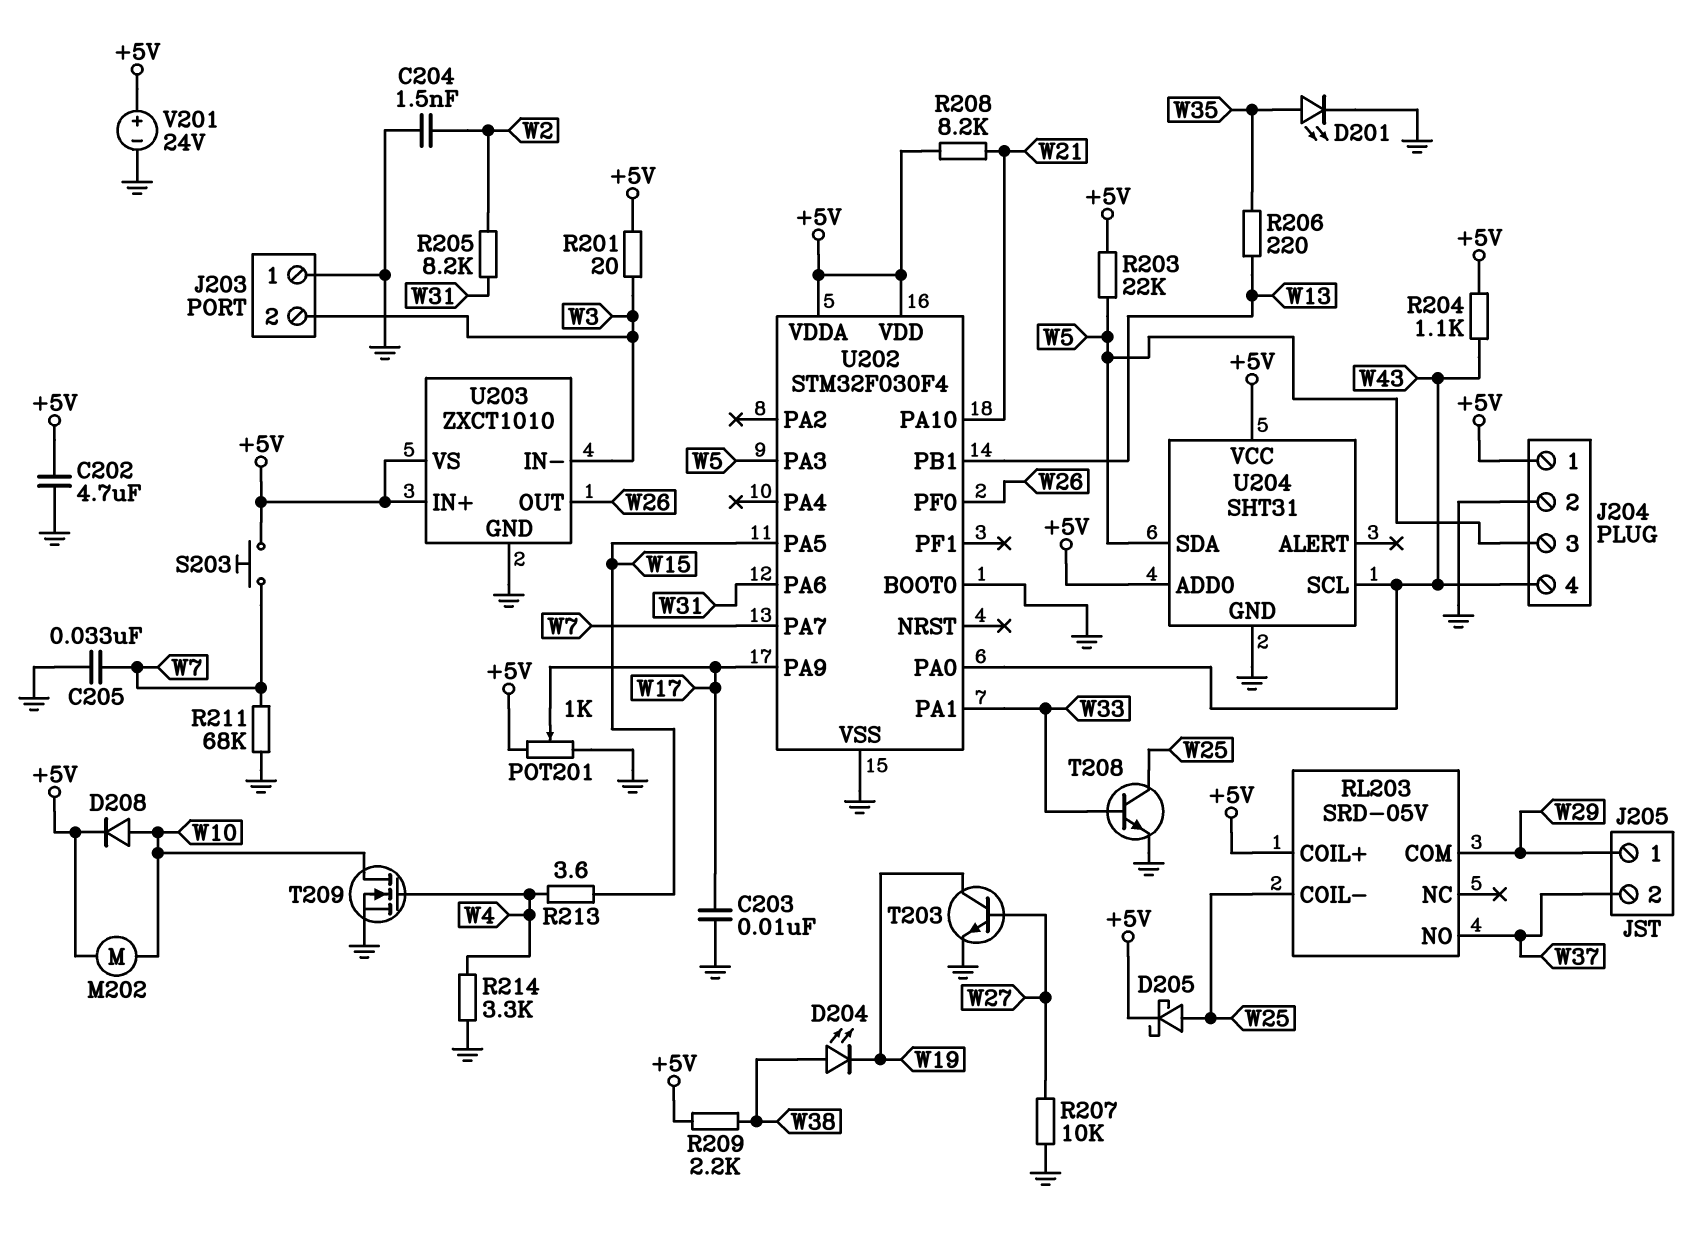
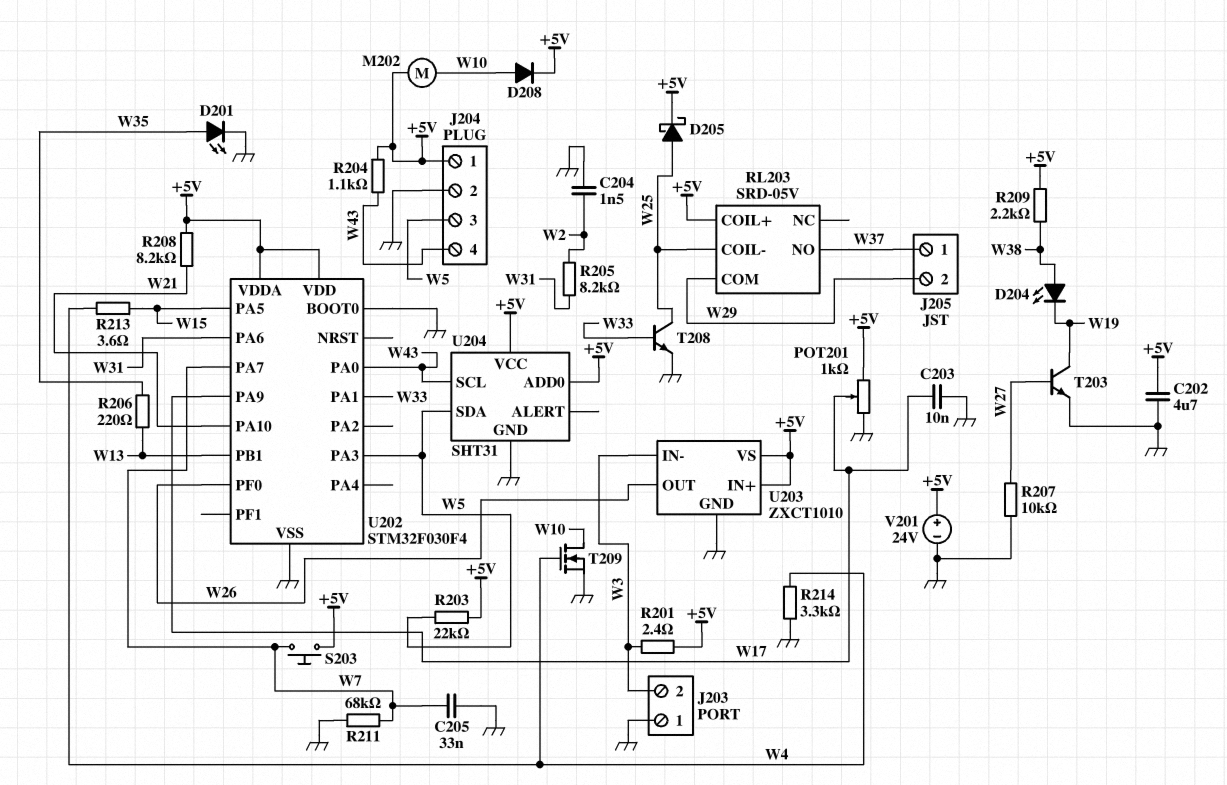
J205 pin 1: W29 -> W37
J205 pin 2: W37 -> W29
R201: 20 (+5V, W3) -> 2.4 (+5V, W3)

